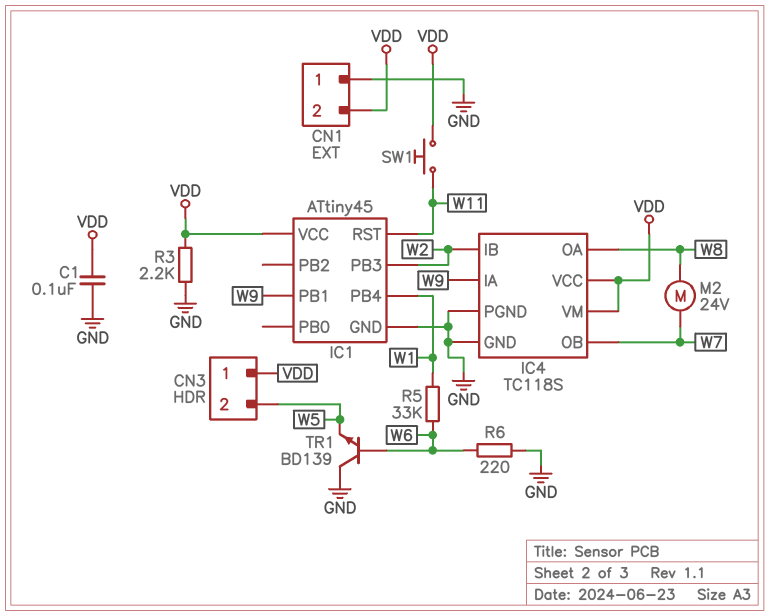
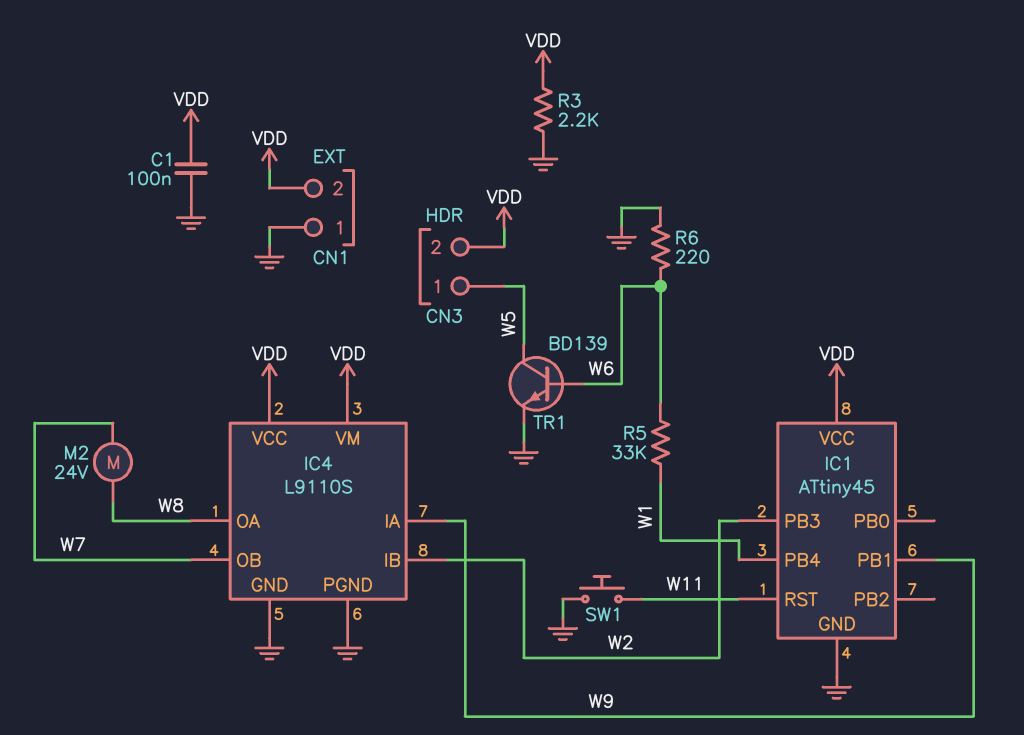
CN3 pin 1: VDD -> W5
CN3 pin 2: W5 -> VDD
IC4: TC118S -> L9110S
SW1: button (VDD, W11) -> button (GND, W11)
TR1: NPN BD139 (B W6, C GND, E W5) -> NPN BD139 (B W6, C W5, E GND)

